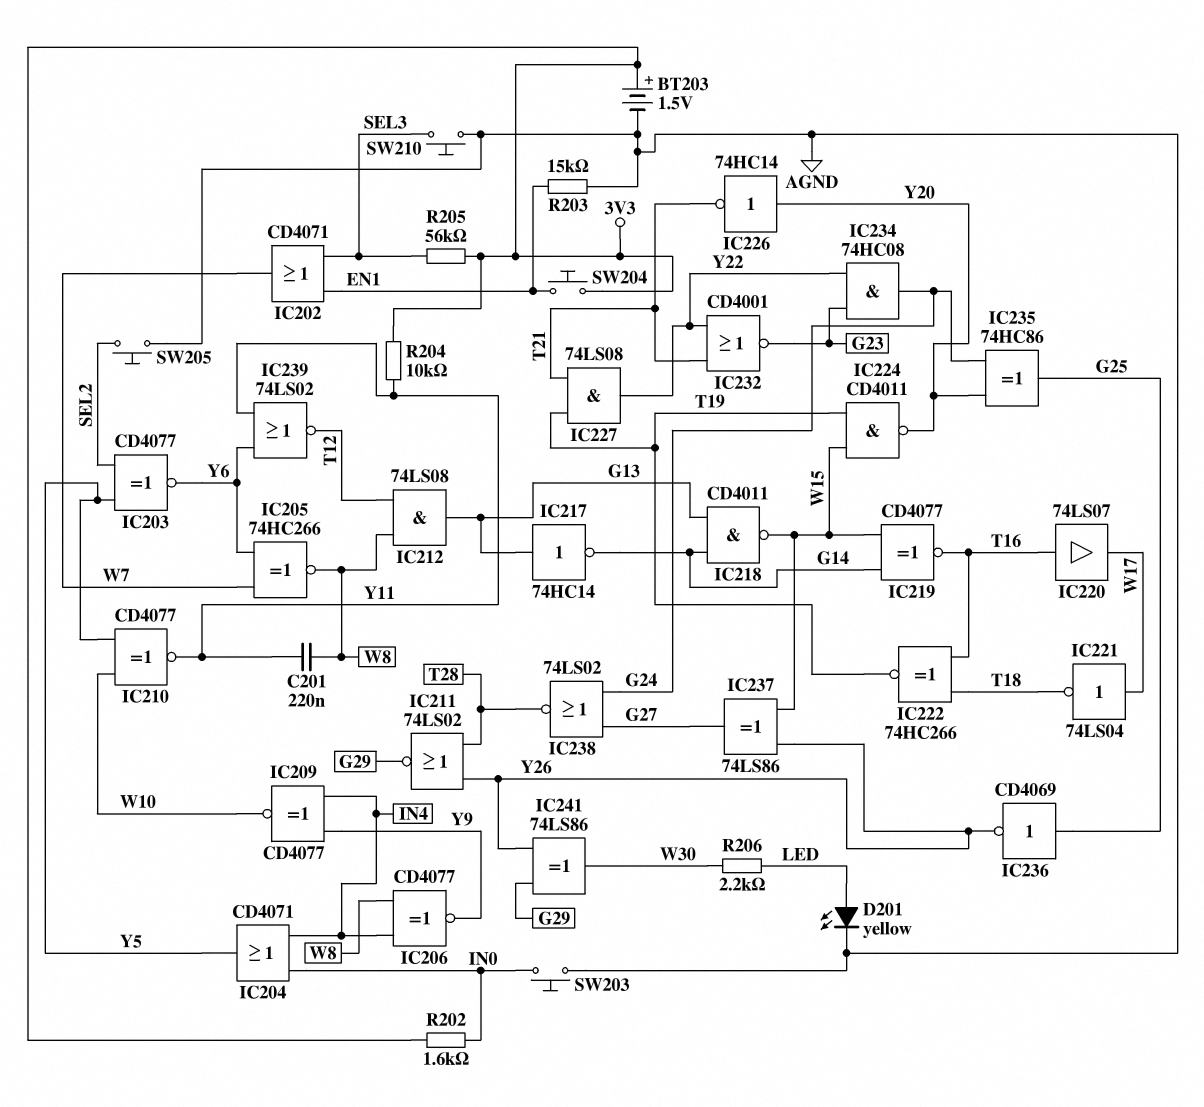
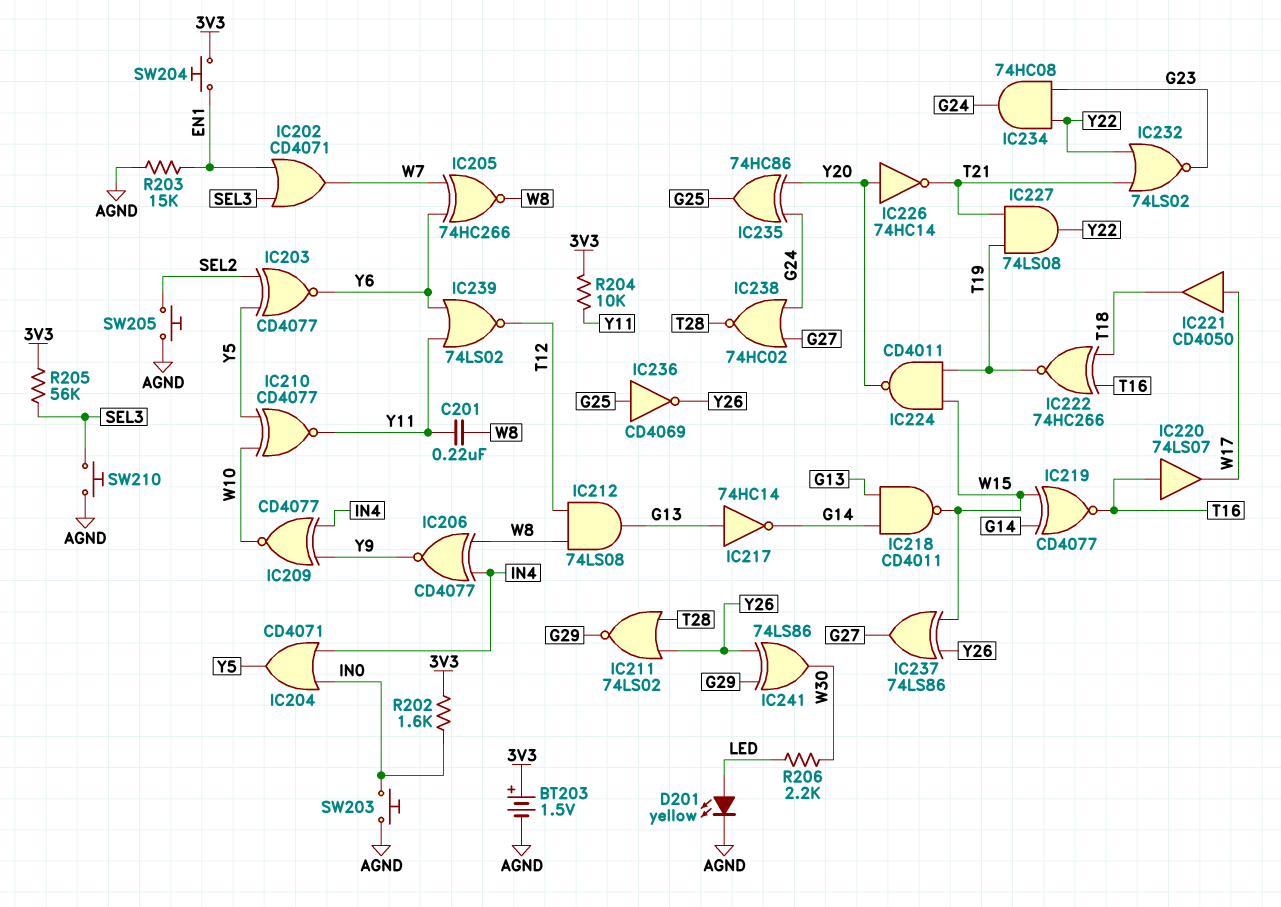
IC221: NOT 74LS04 (in W17, out T18) -> buffer CD4050 (in W17, out T18)
IC232: NOR CD4001 (in T21, in Y22, out G23) -> NOR 74LS02 (in T21, in Y22, out G23)
IC238: NOR 74LS02 (in G24, in G27, out T28) -> NOR 74HC02 (in G24, in G27, out T28)

